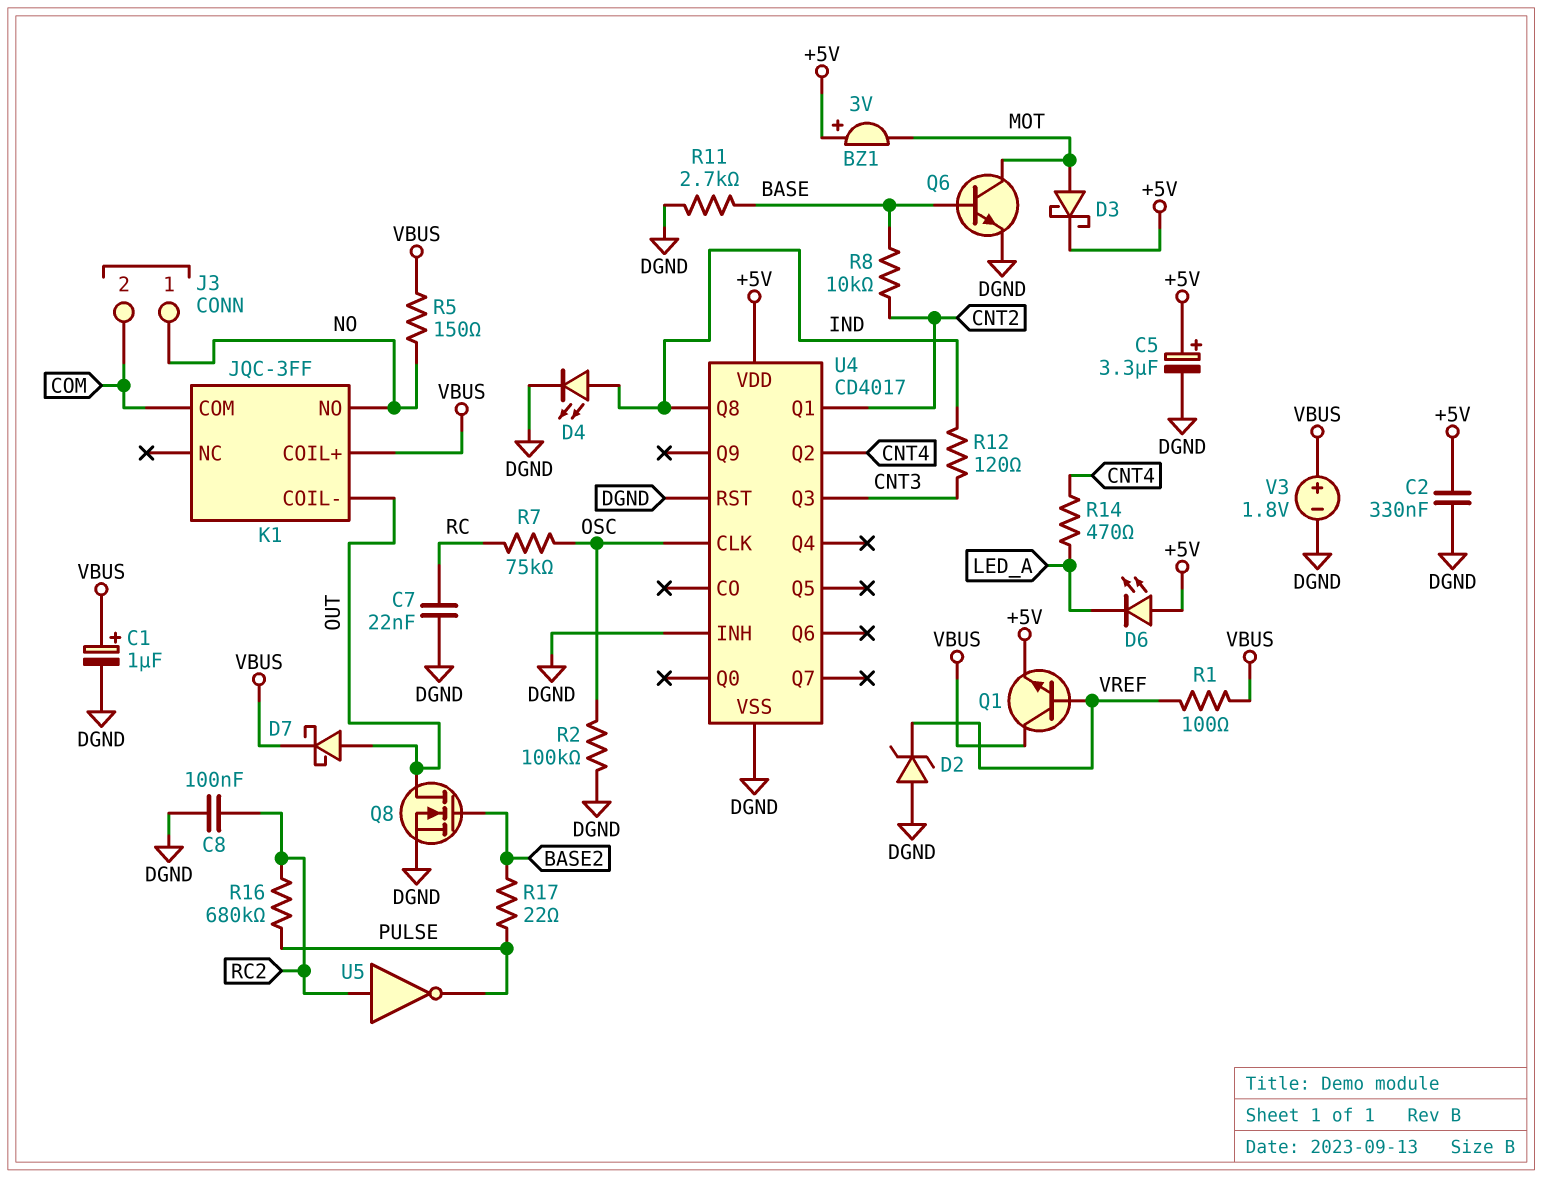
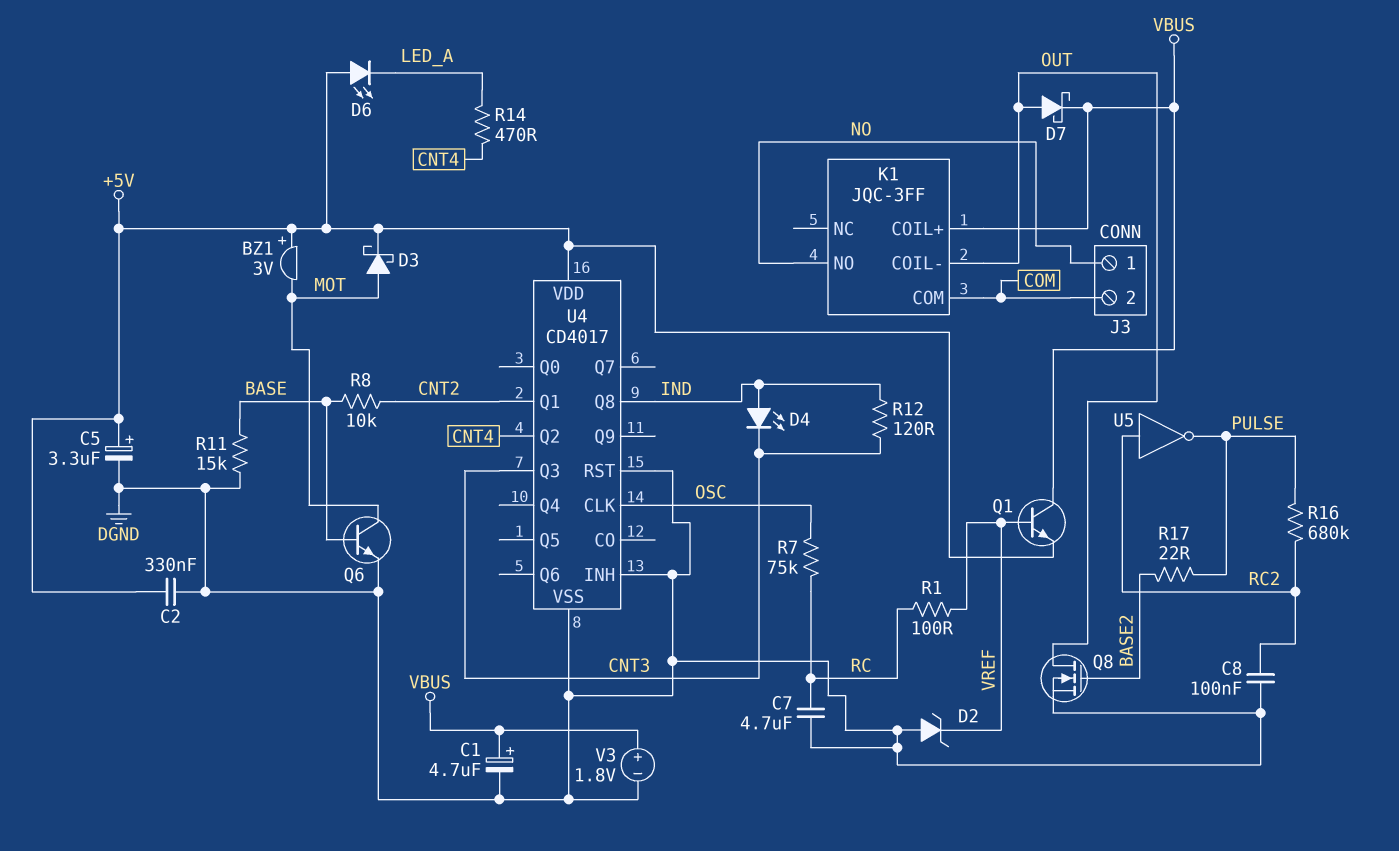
C1: 1uF (plus VBUS, minus DGND) -> 4.7uF (plus VBUS, minus DGND)
C7: 22nF (DGND, RC) -> 4.7uF (DGND, RC)
D4: LED (A IND, K DGND) -> LED (A IND, K CNT3)
R1: 100 (VBUS, VREF) -> 100 (RC, VREF)
R2: 100k (DGND, OSC) -> none
R5: 150 (NO, VBUS) -> none
R11: 2.7k (BASE, DGND) -> 15k (BASE, DGND)

